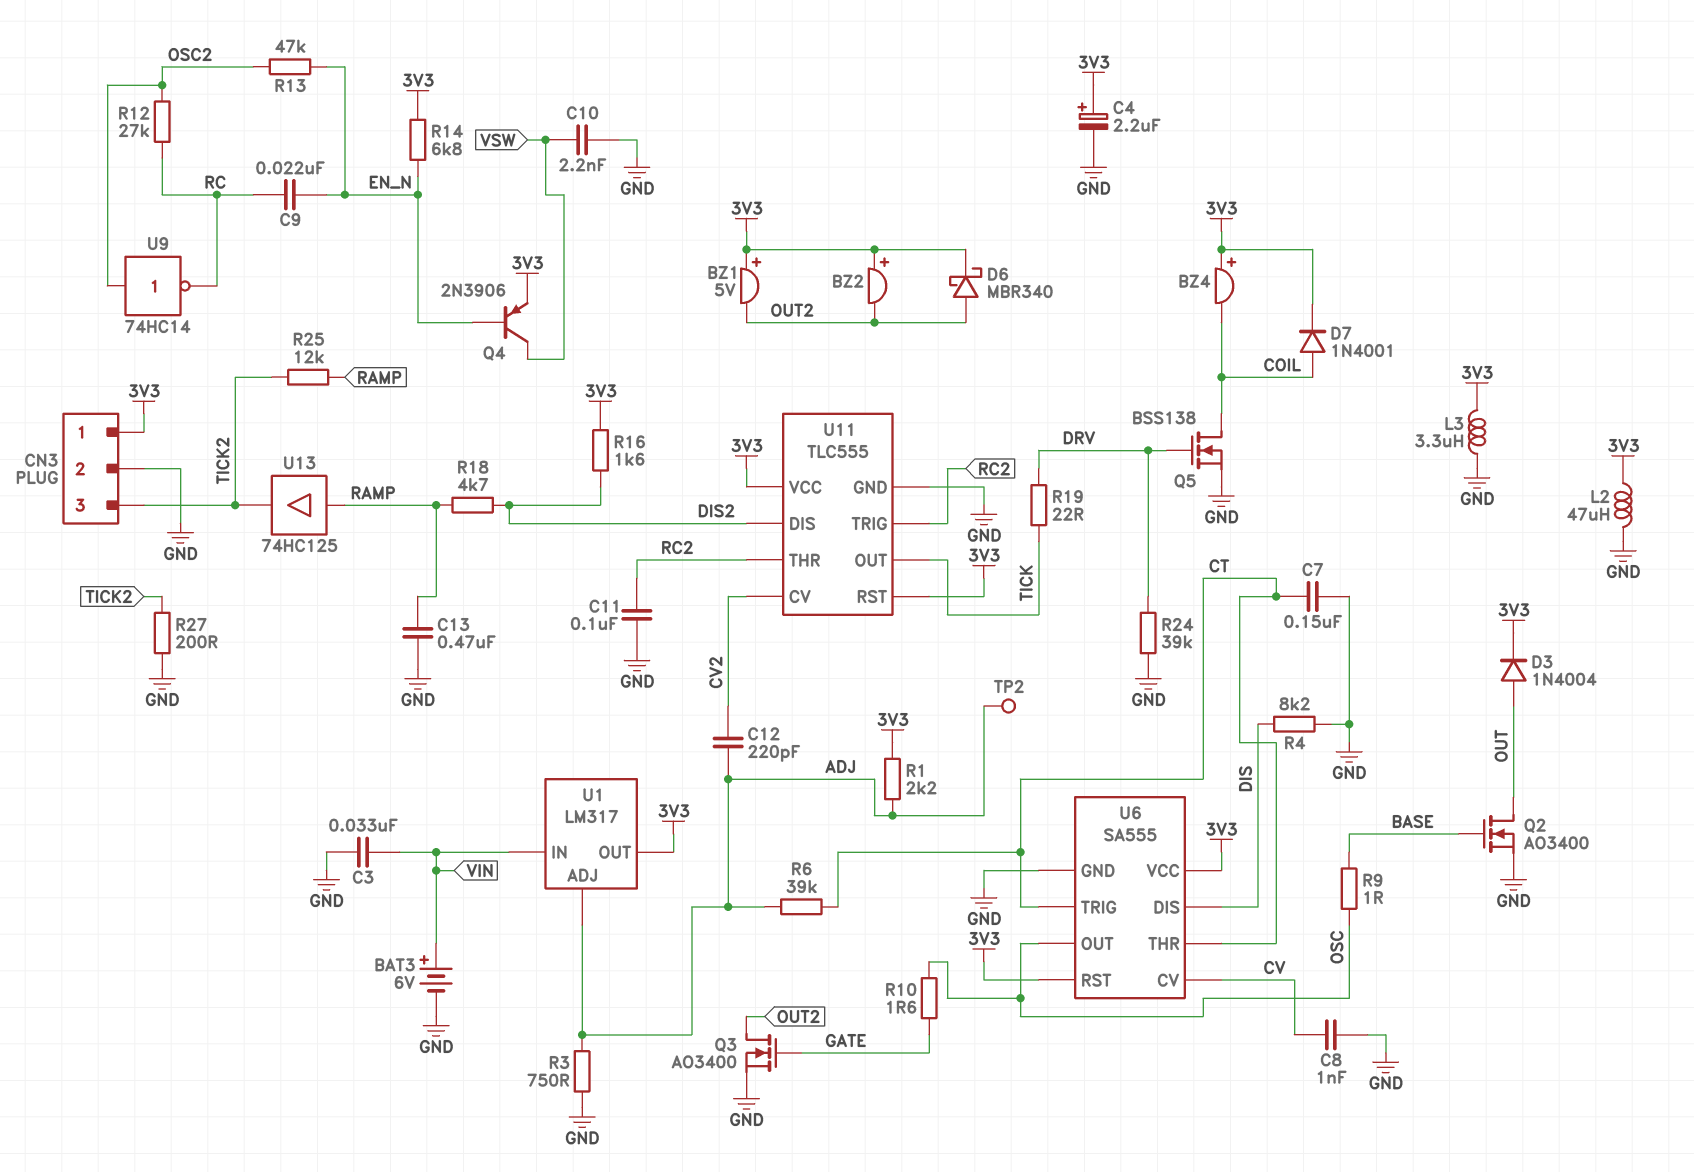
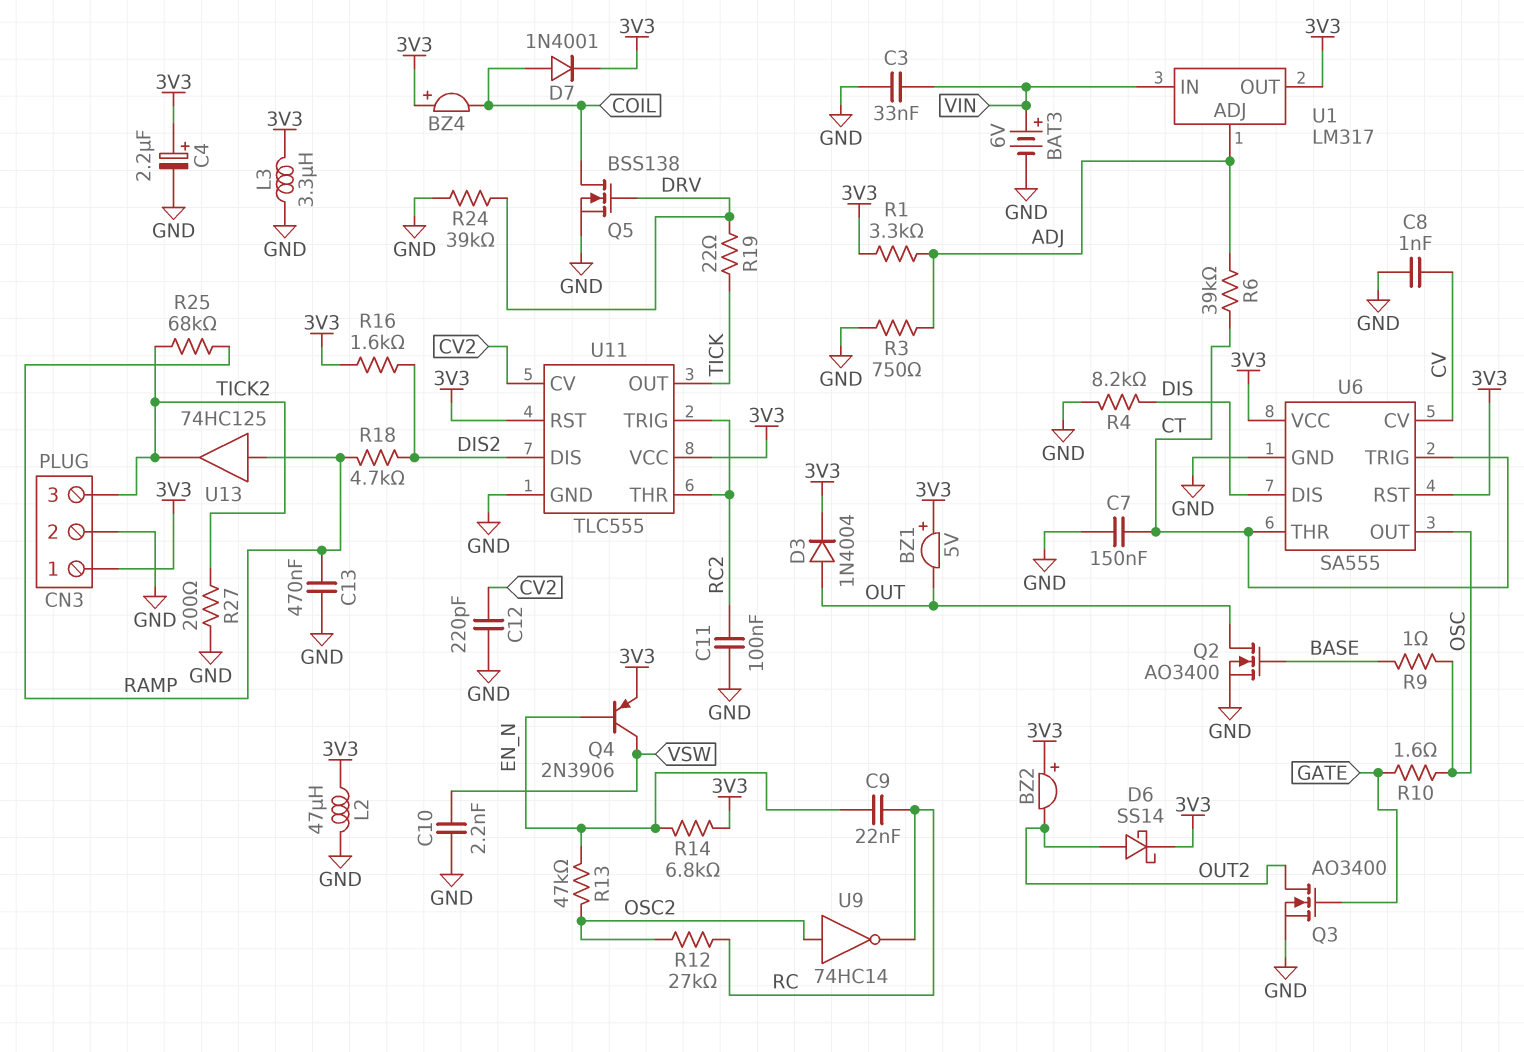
BZ1: buzzer 5V (plus 3V3, minus OUT2) -> buzzer 5V (plus 3V3, minus OUT)
C12: 220pF (ADJ, CV2) -> 220pF (CV2, GND)
D6: schottky MBR340 (A OUT2, K 3V3) -> schottky SS14 (A OUT2, K 3V3)
R1: 2.2k (3V3, ADJ) -> 3.3k (3V3, ADJ)
R25: 12k (RAMP, TICK2) -> 68k (RAMP, TICK2)
TP2: test point (ADJ) -> none

